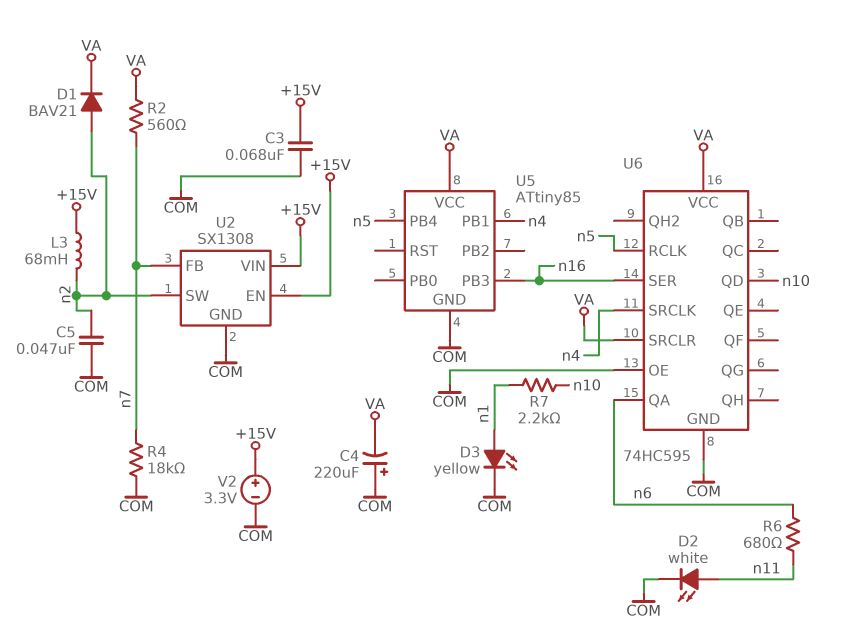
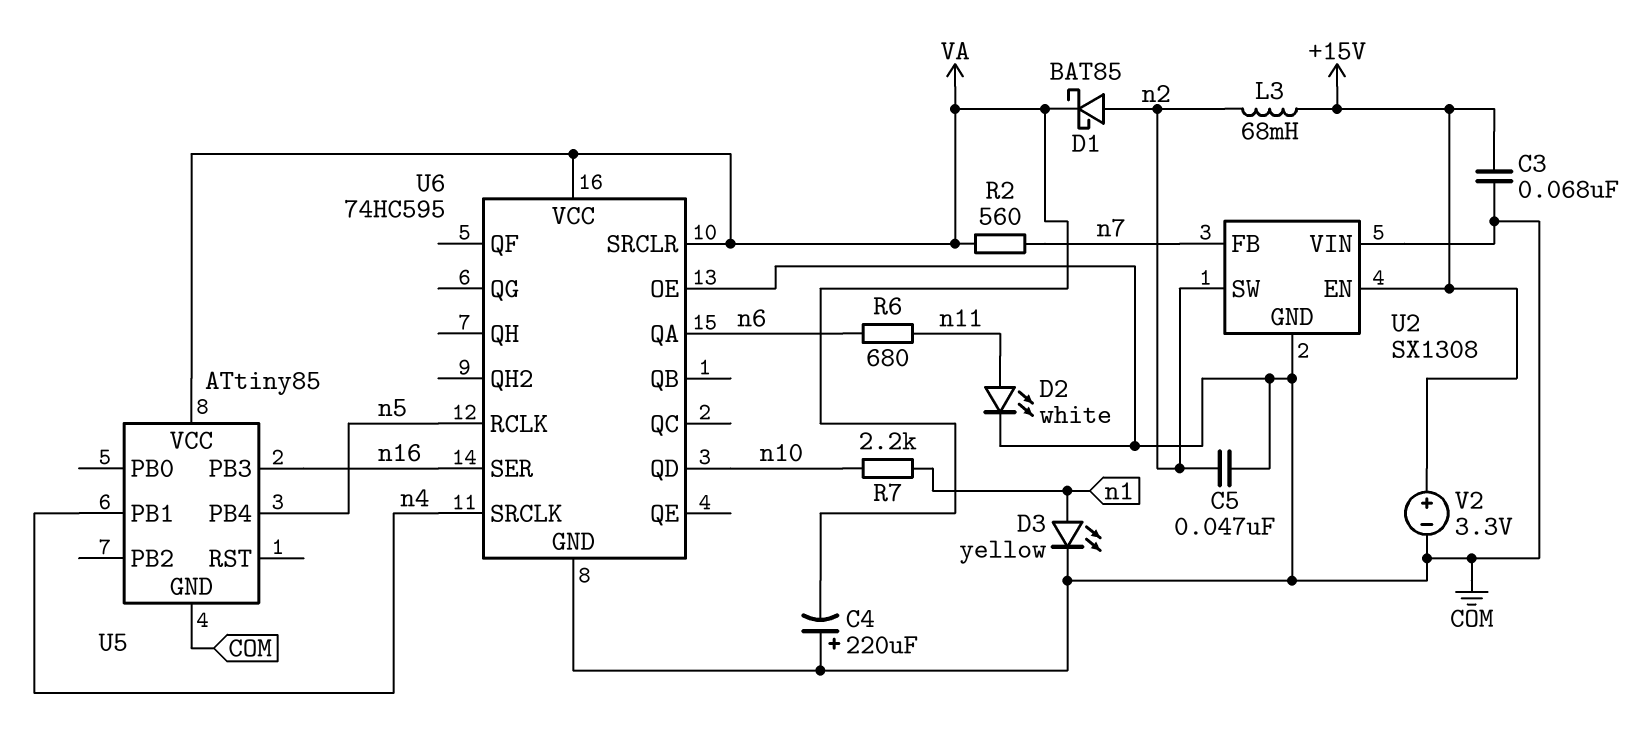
D1: diode BAV21 (A n2, K VA) -> schottky BAT85 (A n2, K VA)
R4: 18k (COM, n7) -> none
U2 pin VIN: +15V -> COM

